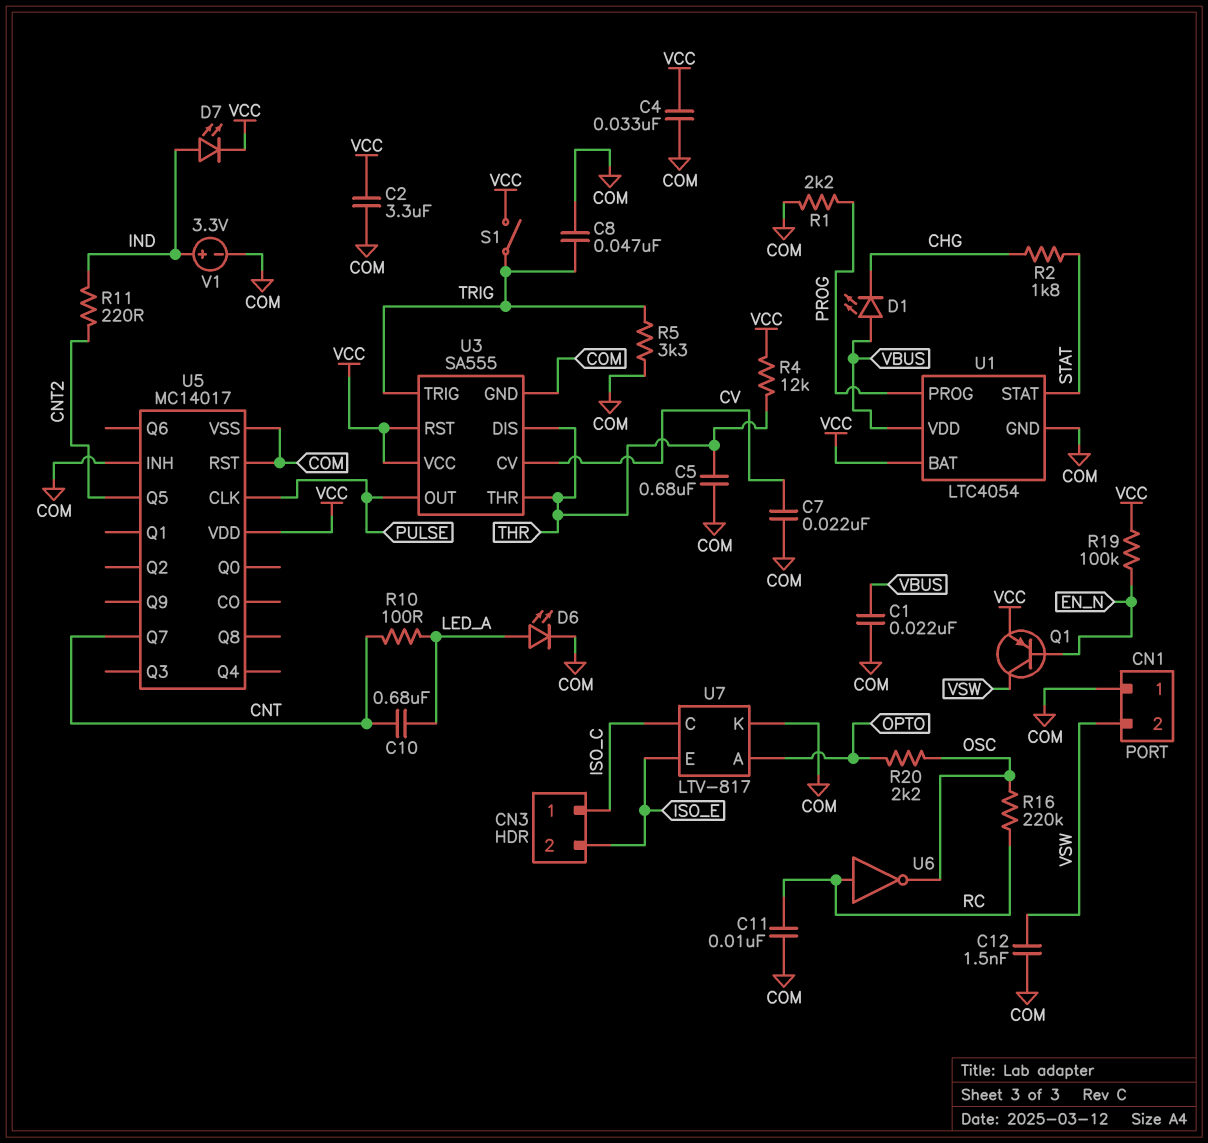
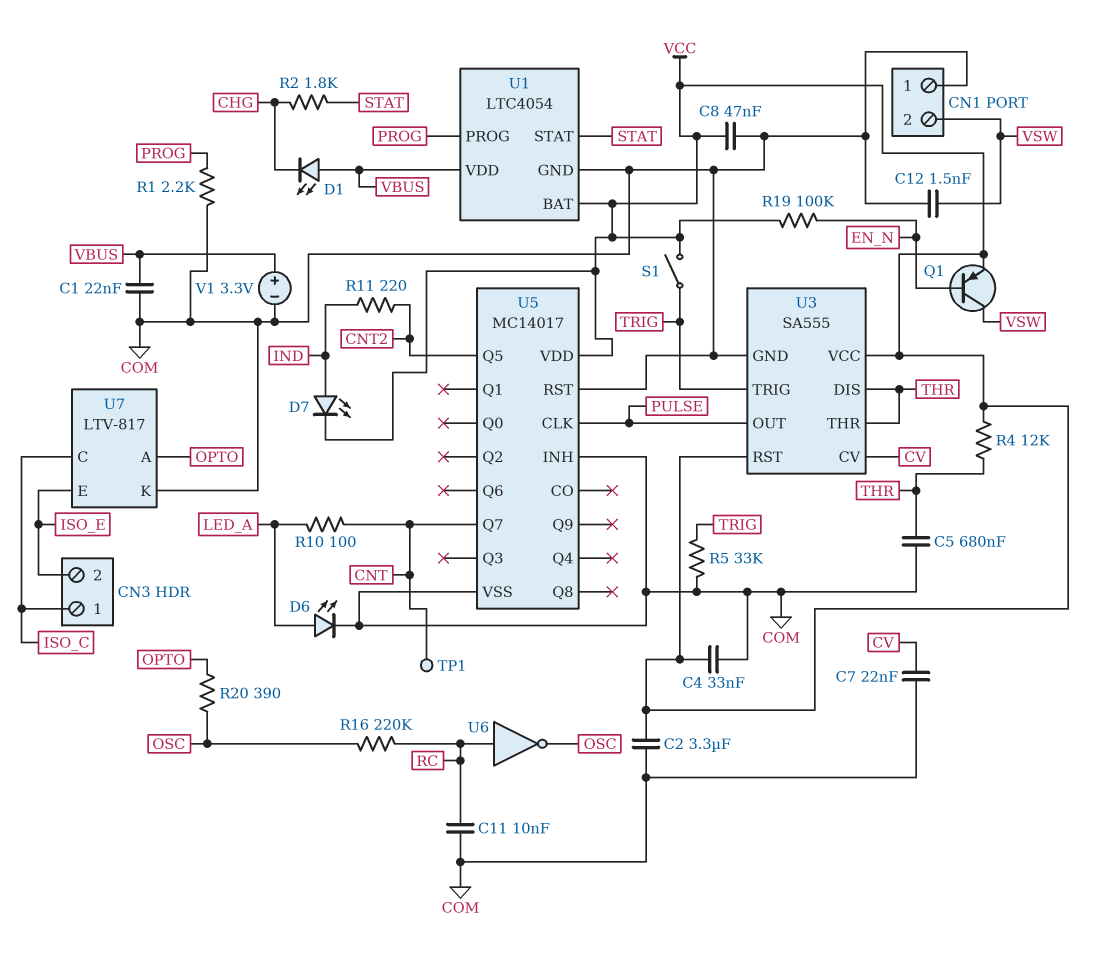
C8: 47nF (COM, TRIG) -> 47nF (COM, VCC)
C10: 680nF (CNT, LED_A) -> none
R5: 3.3k (COM, TRIG) -> 33k (COM, TRIG)
R20: 2.2k (OPTO, OSC) -> 390 (OPTO, OSC)
TP1: none -> test point (CNT)
V1: 3.3V (plus IND, minus COM) -> 3.3V (plus VBUS, minus COM)

